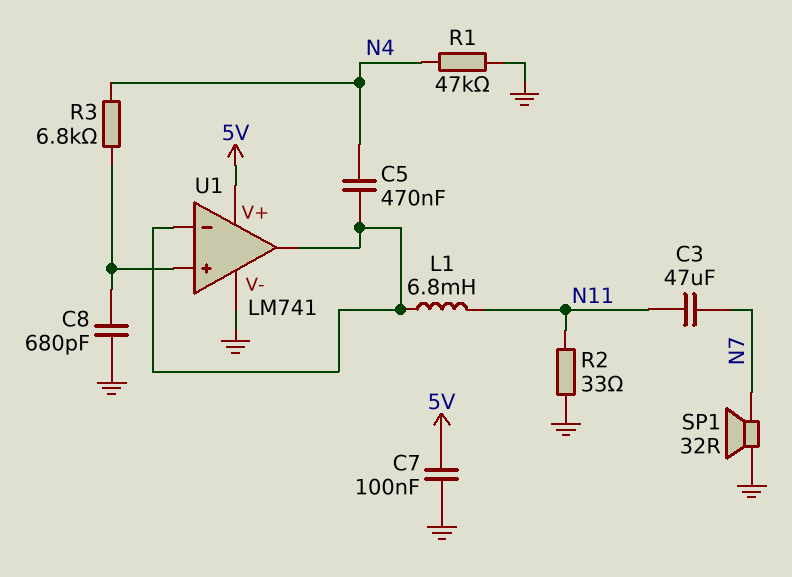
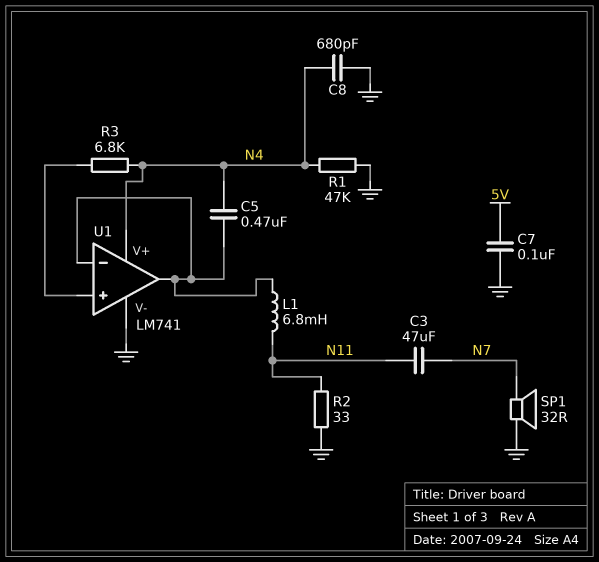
C8: 680pF (GND, U1/in+) -> 680pF (GND, N4)
U1 pin V+: 5V -> N4

